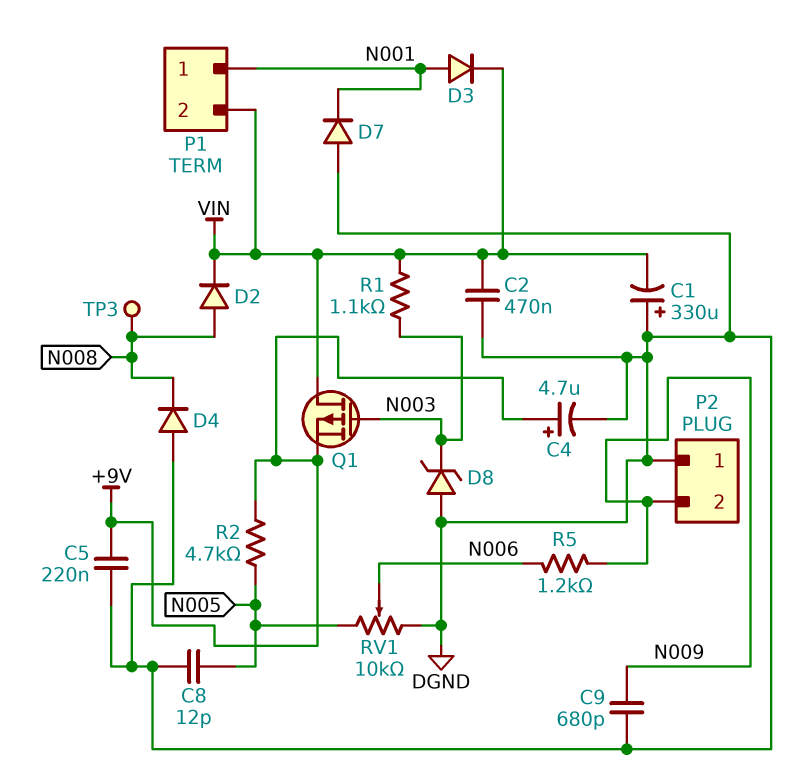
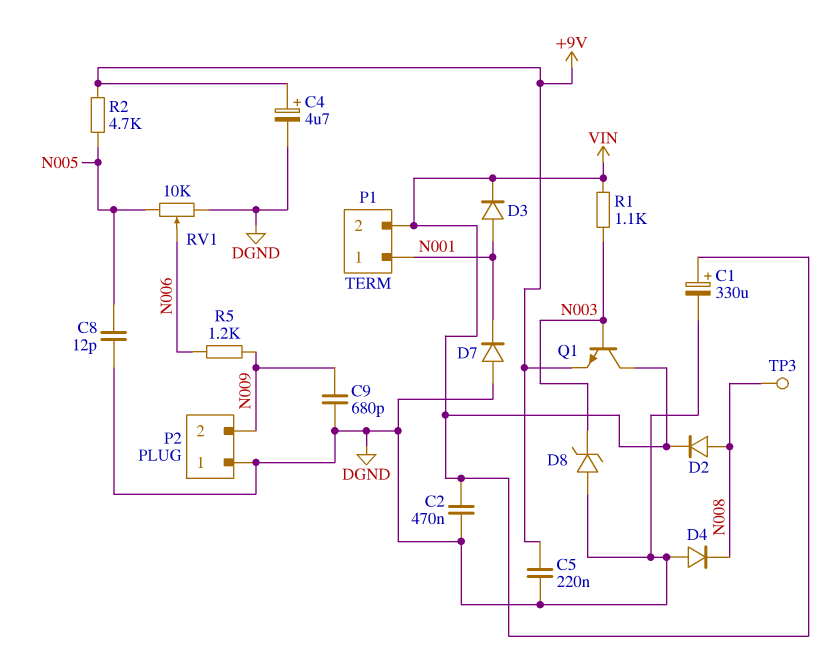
C1: 330uF (plus DGND, minus VIN) -> 330uF (plus VIN, minus DGND)
Q1: PMOS (G N003, D VIN, S +9V) -> NPN (B N003, C VIN, E +9V)

